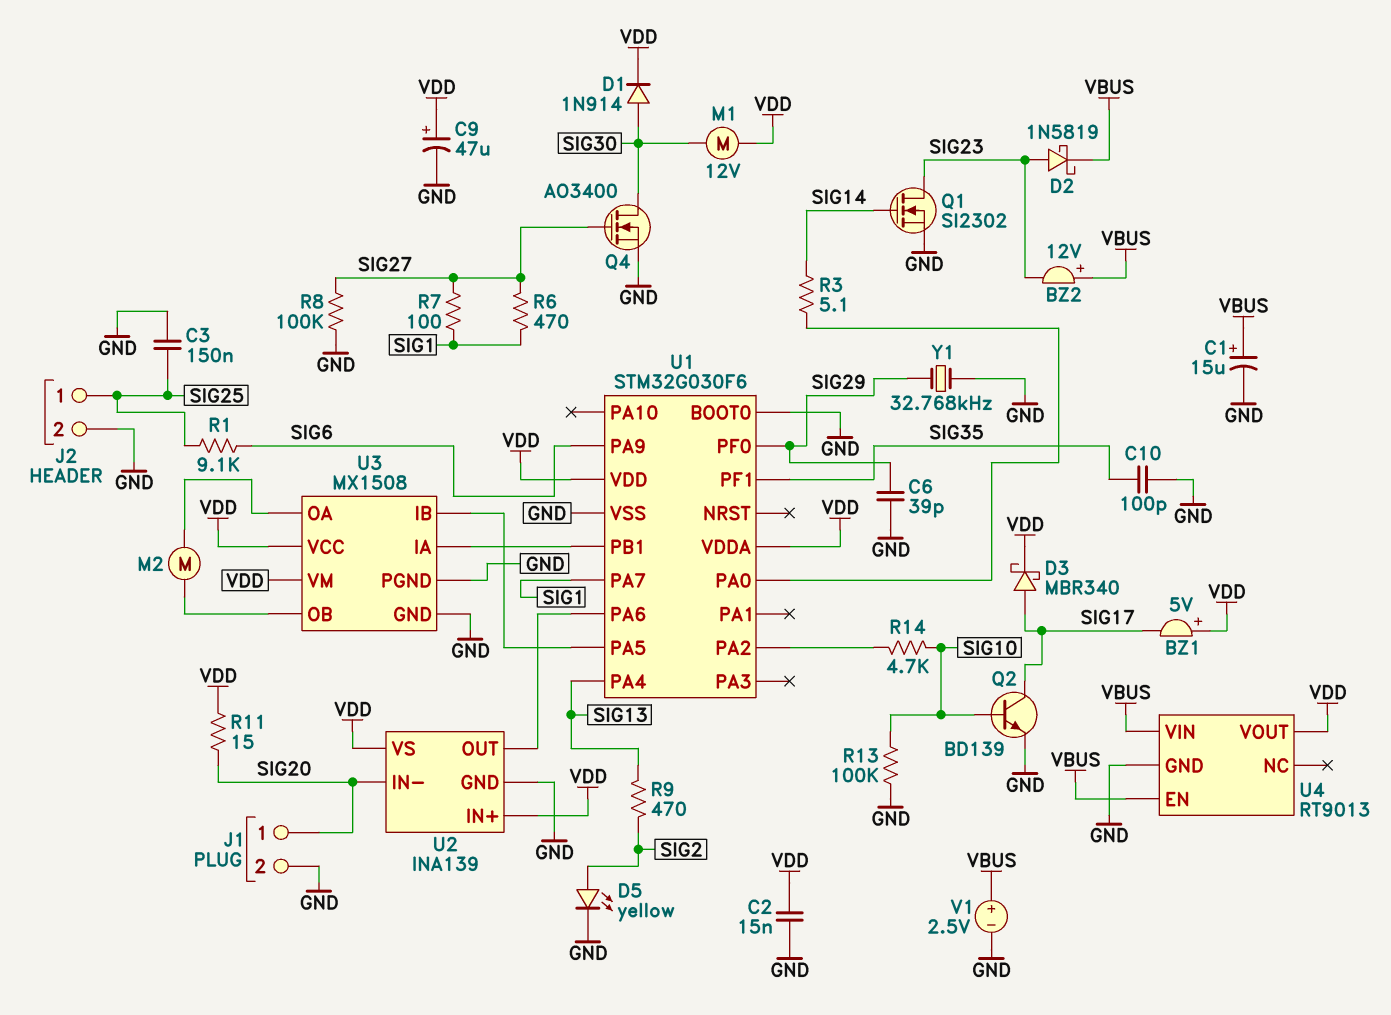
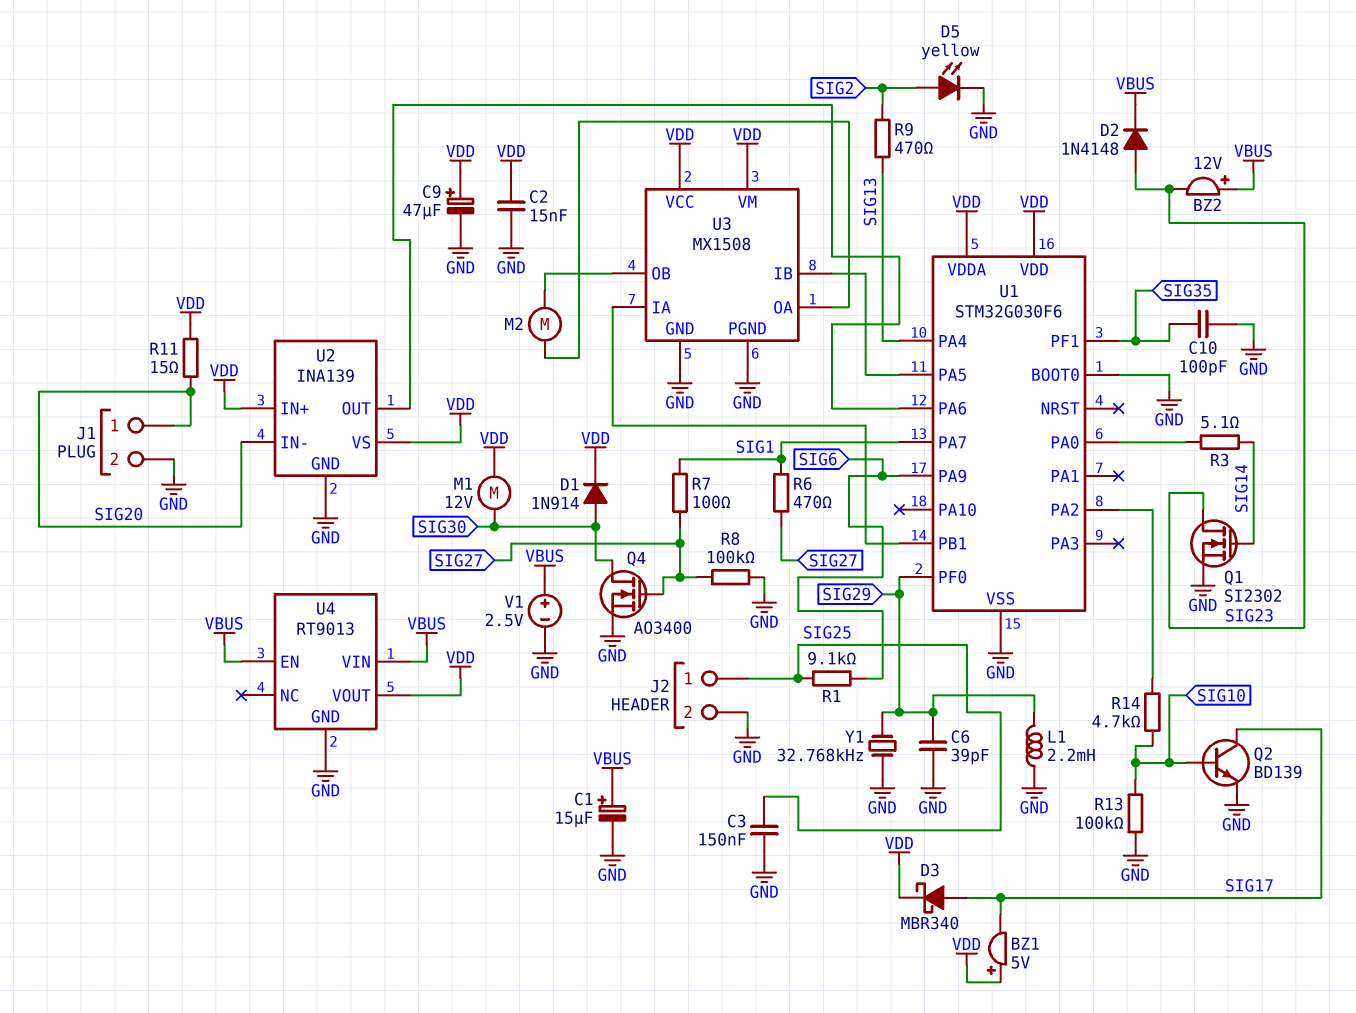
D2: schottky 1N5819 (A SIG23, K VBUS) -> diode 1N4148 (A SIG23, K VBUS)
L1: none -> 2.2mH (GND, SIG29)

